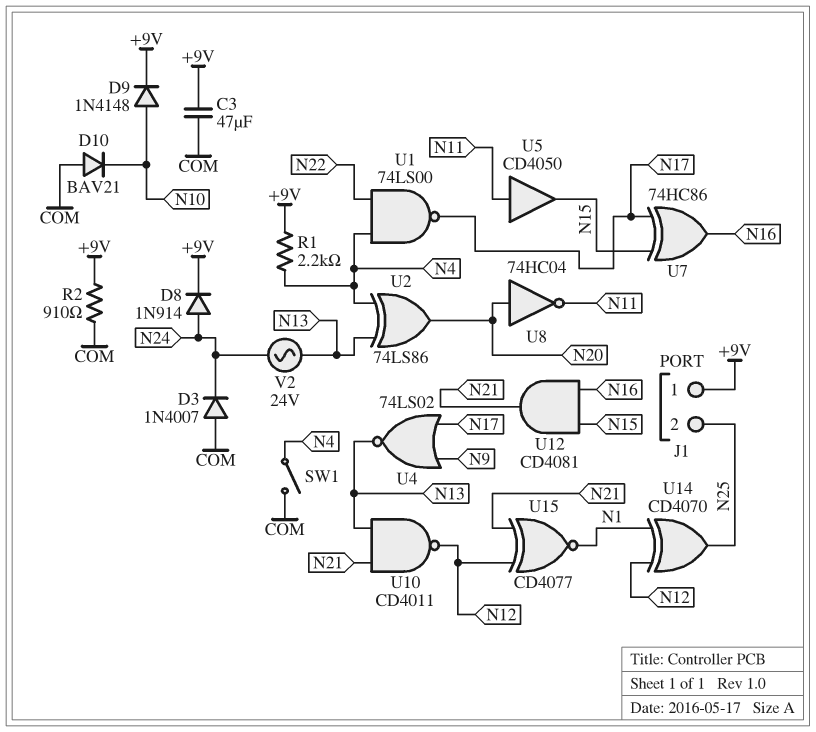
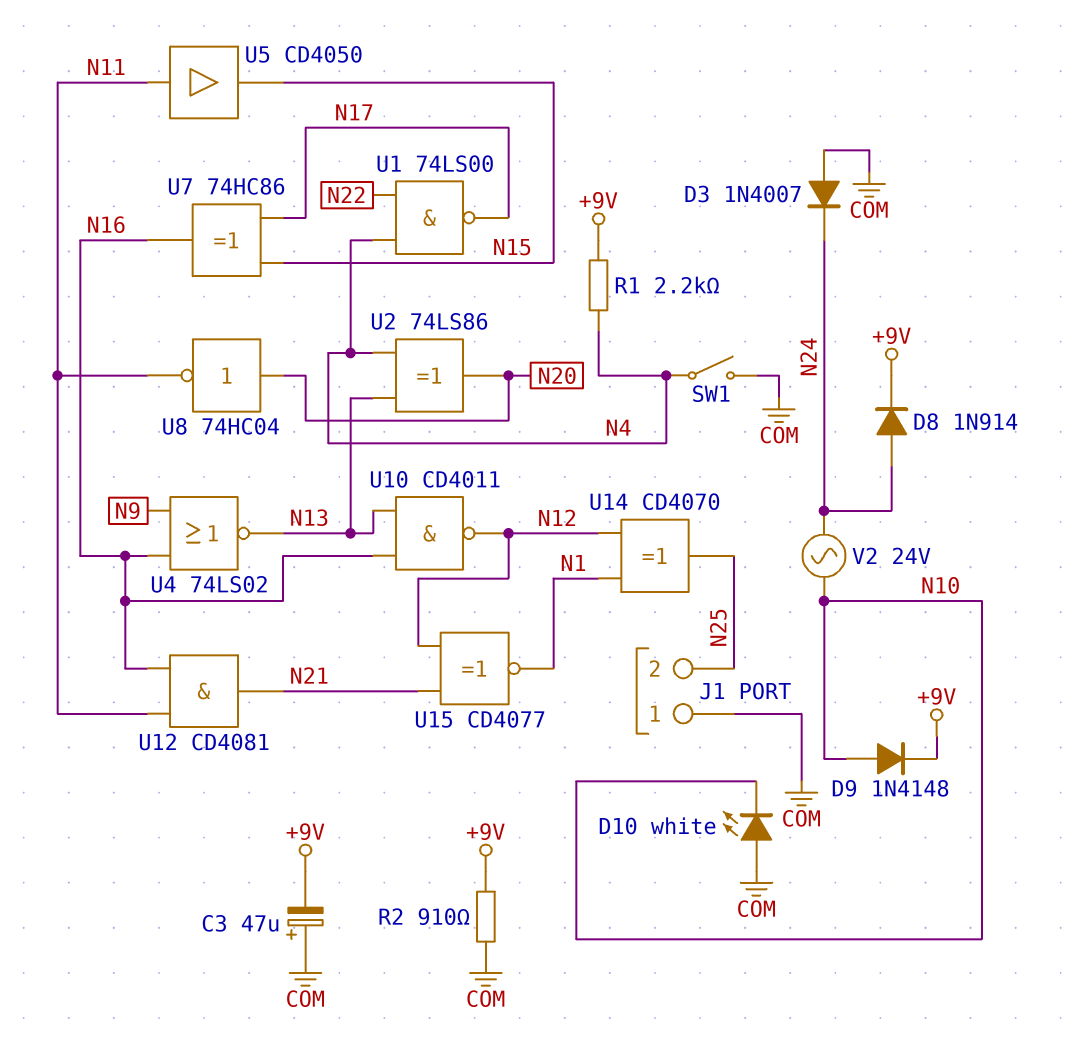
C3: 47uF (+9V, COM) -> 47uF (plus COM, minus +9V)
D10: diode BAV21 (A COM, K N10) -> LED white (A COM, K N10)
J1 pin 1: +9V -> COM
U4: NOR 74LS02 (in N9, in N17, out N13) -> NOR 74LS02 (in N9, in N16, out N13)
U10: NAND CD4011 (in N13, in N21, out N12) -> NAND CD4011 (in N13, in N16, out N12)
U12: AND CD4081 (in N15, in N16, out N21) -> AND CD4081 (in N11, in N16, out N21)
V2: AC 24V (N13, N24) -> AC 24V (N10, N24)

